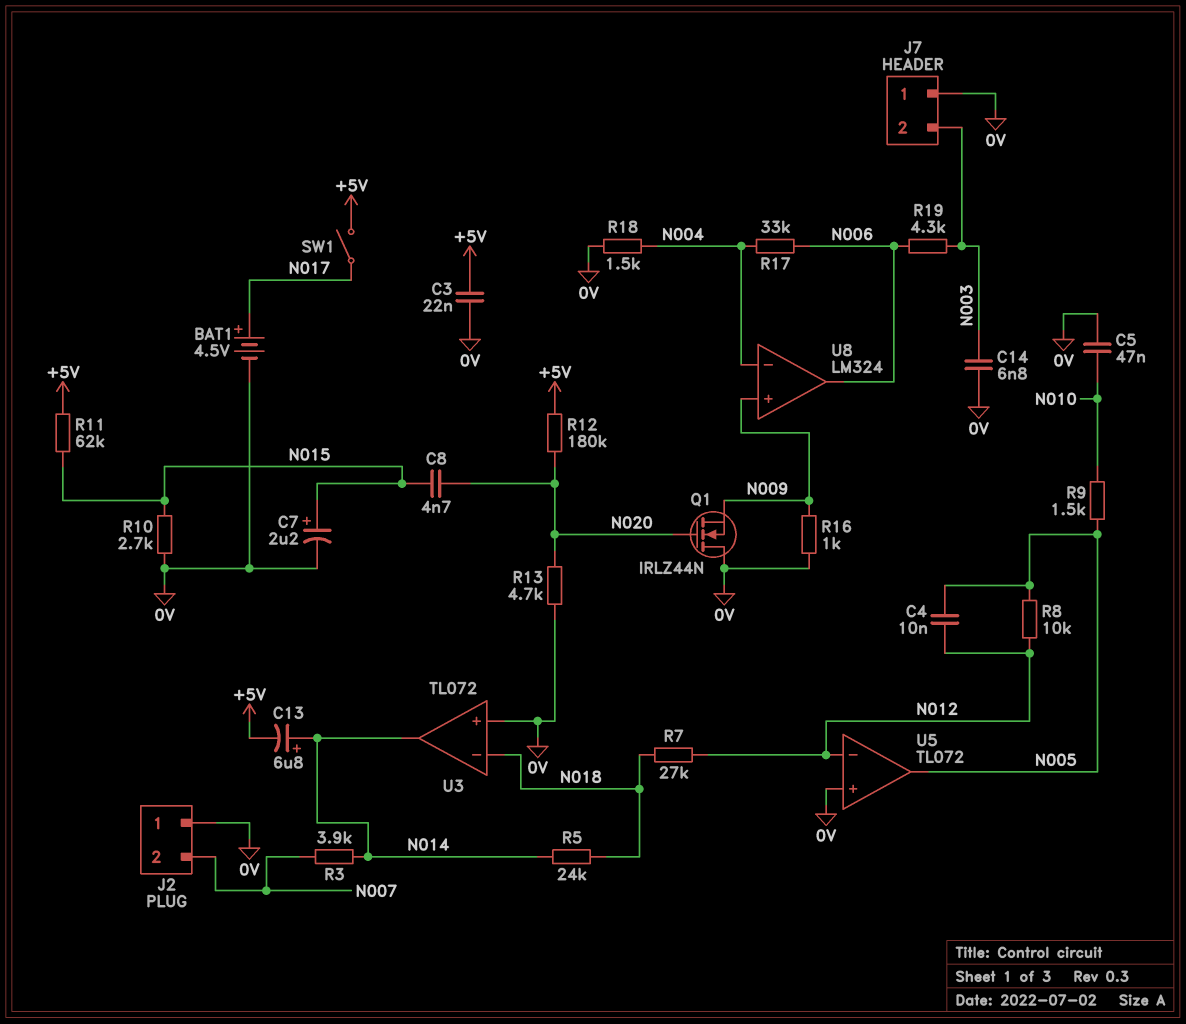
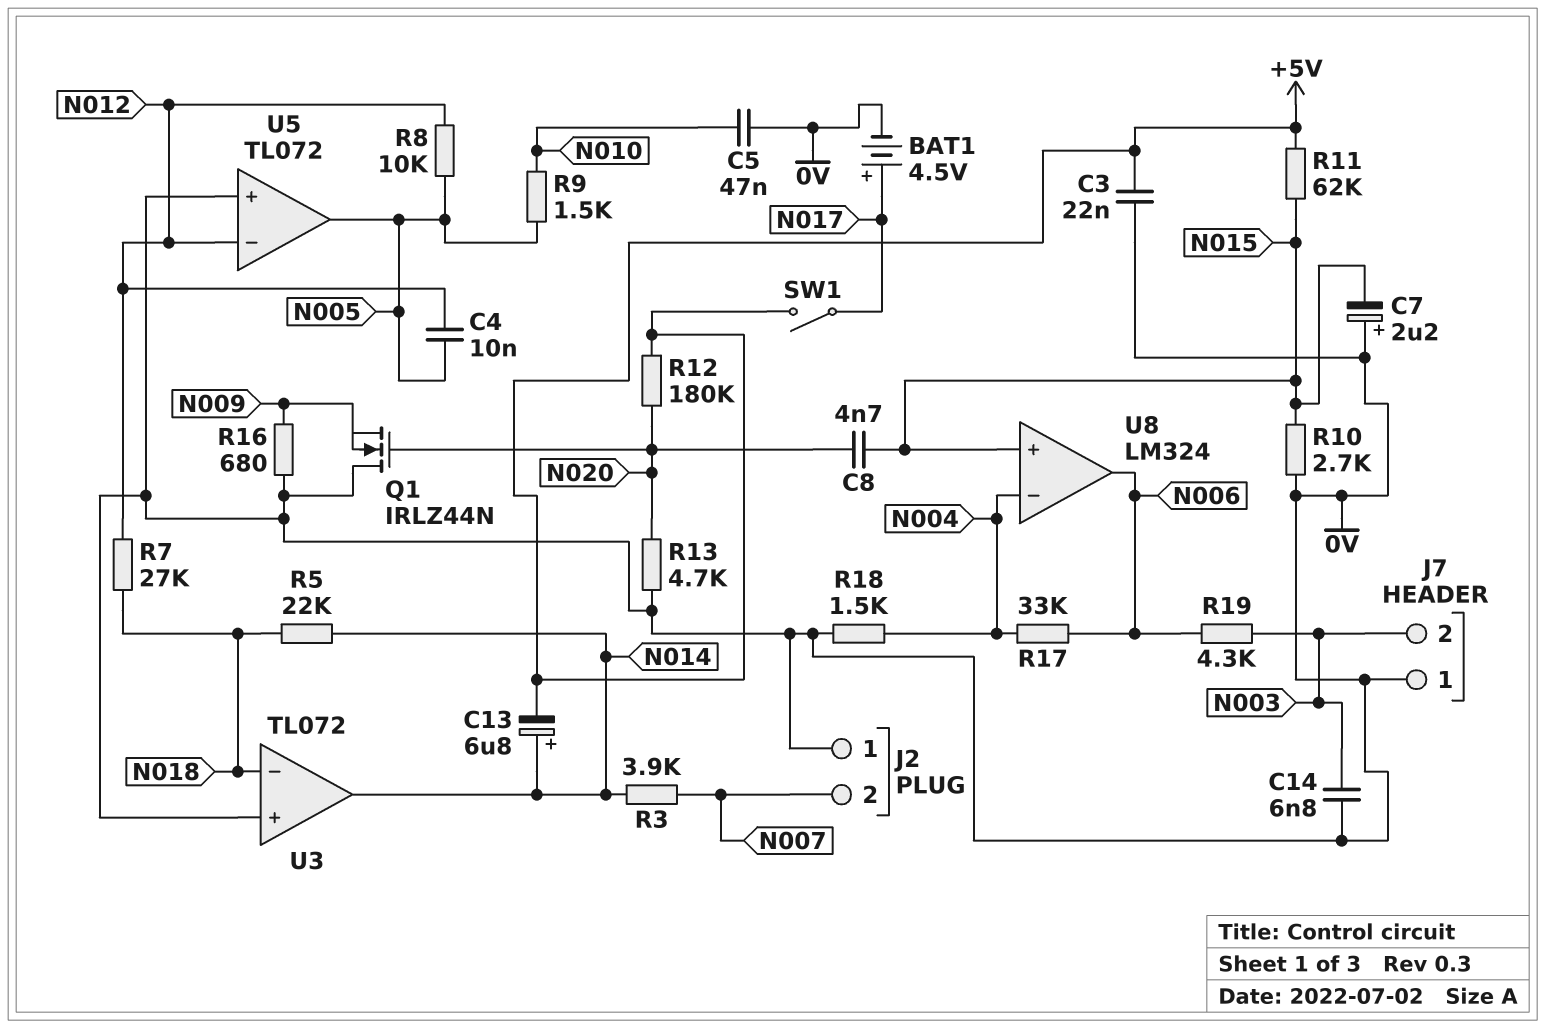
C7: 2.2uF (plus N015, minus 0V) -> 2.2uF (plus 0V, minus N015)
R5: 24k (N014, N018) -> 22k (N014, N018)
R16: 1k (0V, N009) -> 680 (0V, N009)
U8 pin in+: N009 -> N015

